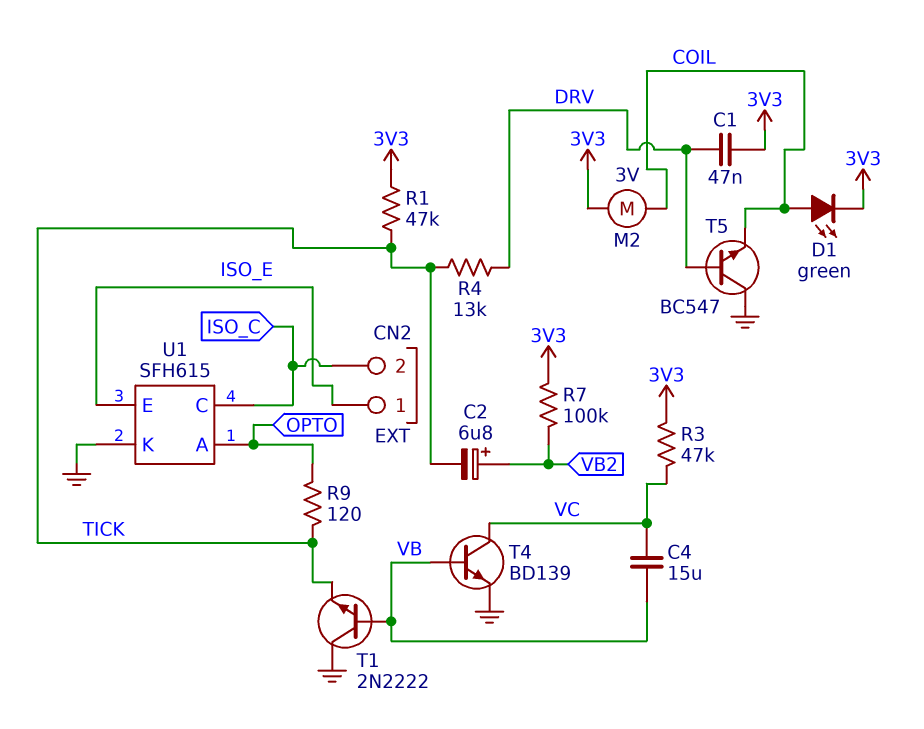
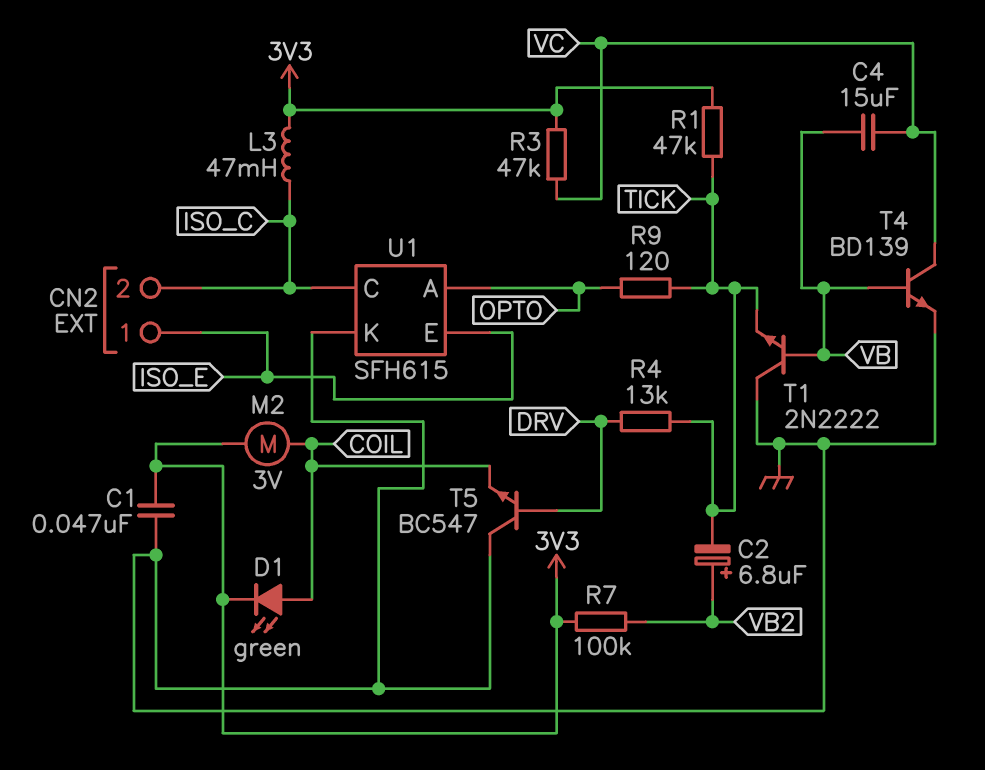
C1: 47nF (3V3, DRV) -> 47nF (3V3, GND)
L3: none -> 47mH (3V3, ISO_C)

